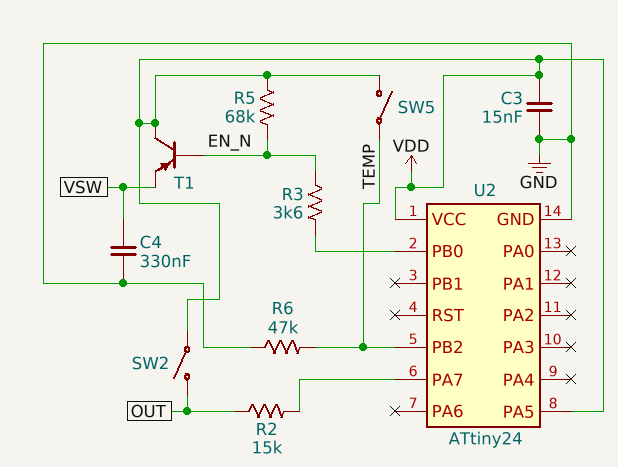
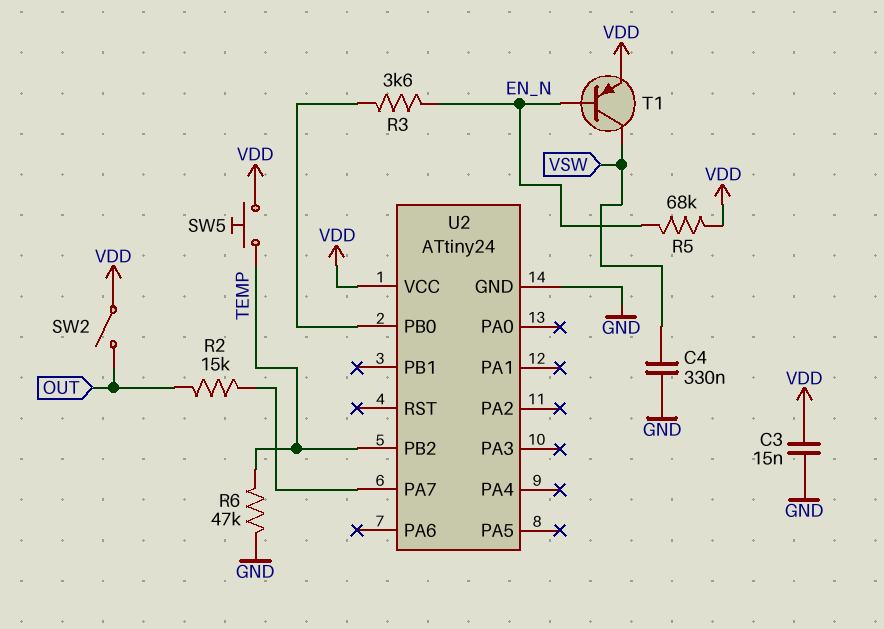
SW5: switch (TEMP, VDD) -> button (TEMP, VDD)
T1: PNP (B EN_N, C VDD, E VSW) -> PNP (B EN_N, C VSW, E VDD)
U2 pin PA5: VDD -> none

